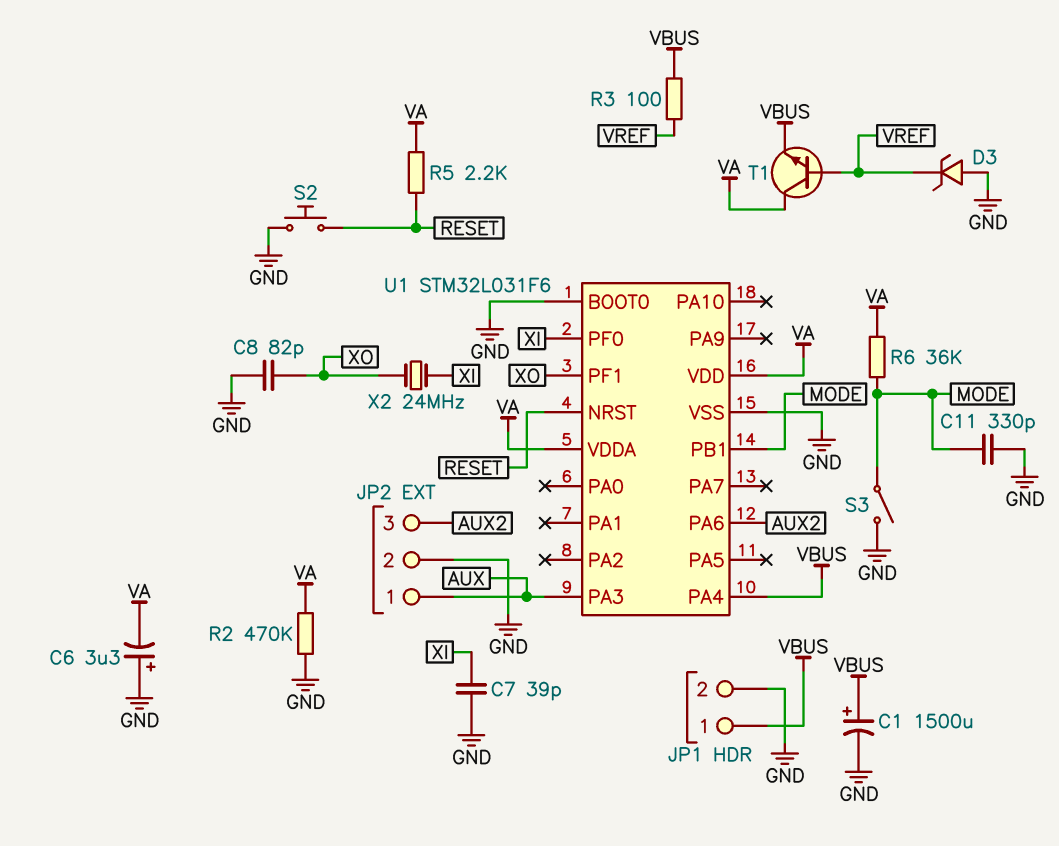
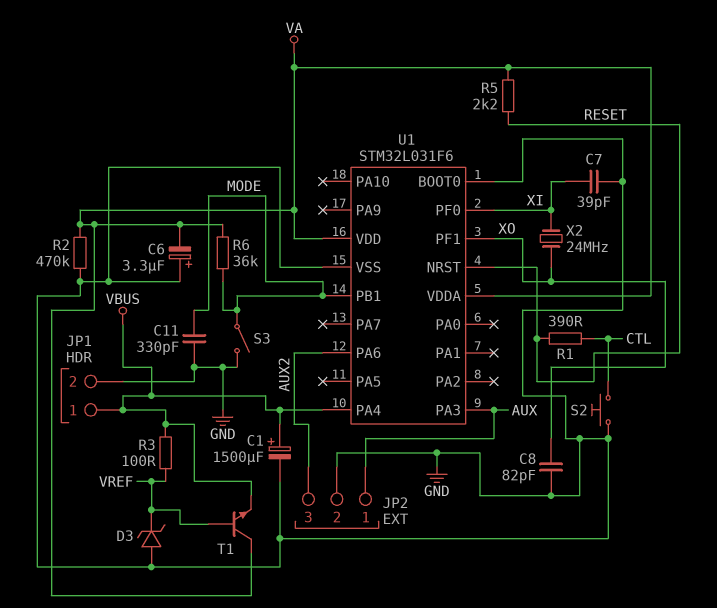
R1: none -> 390 (CTL, RESET)
S2: button (GND, RESET) -> button (CTL, GND)

